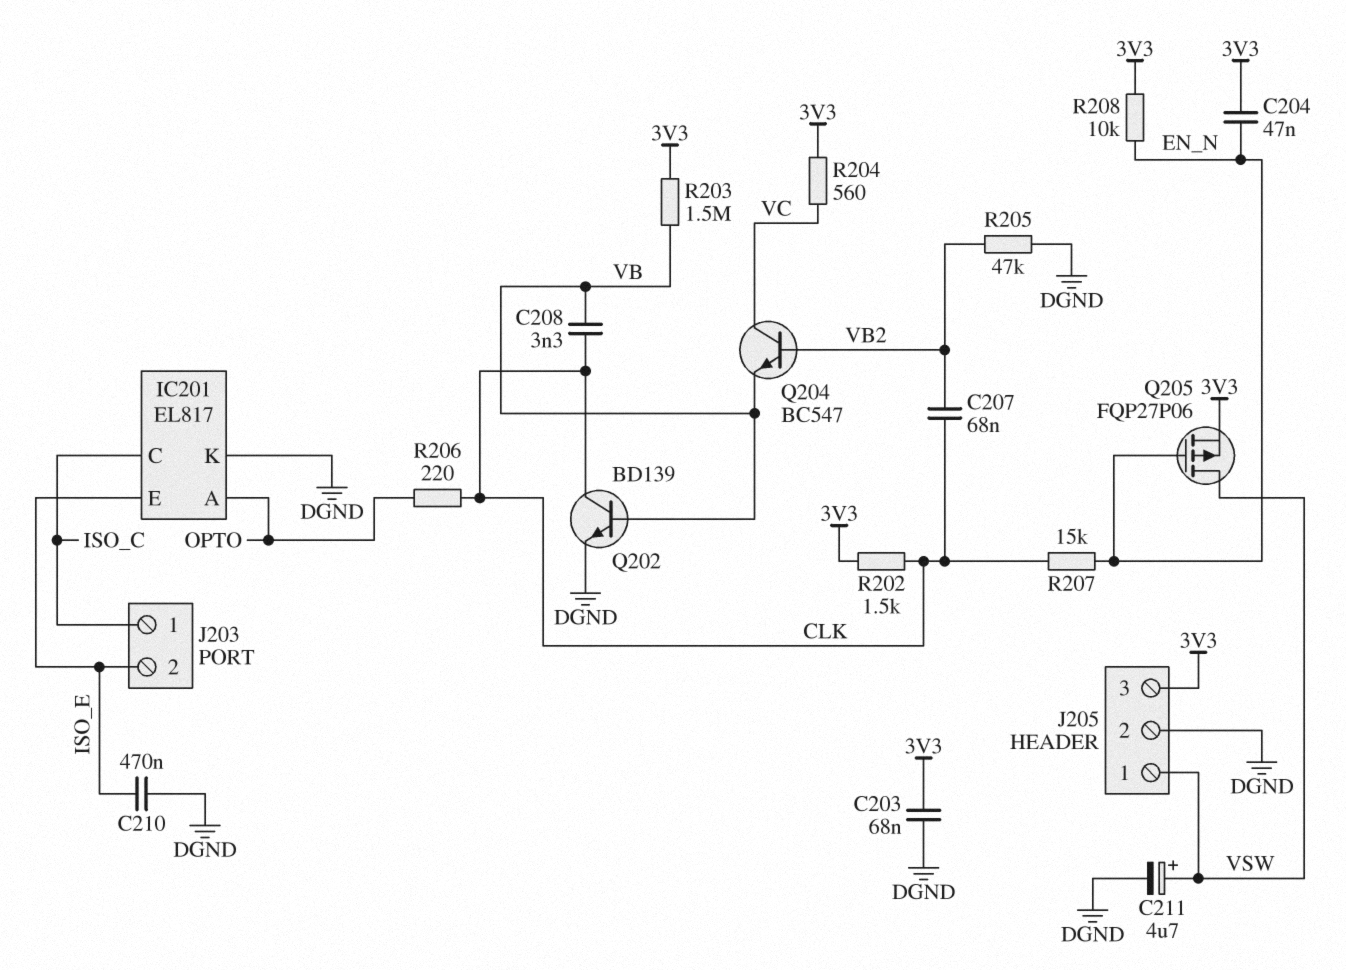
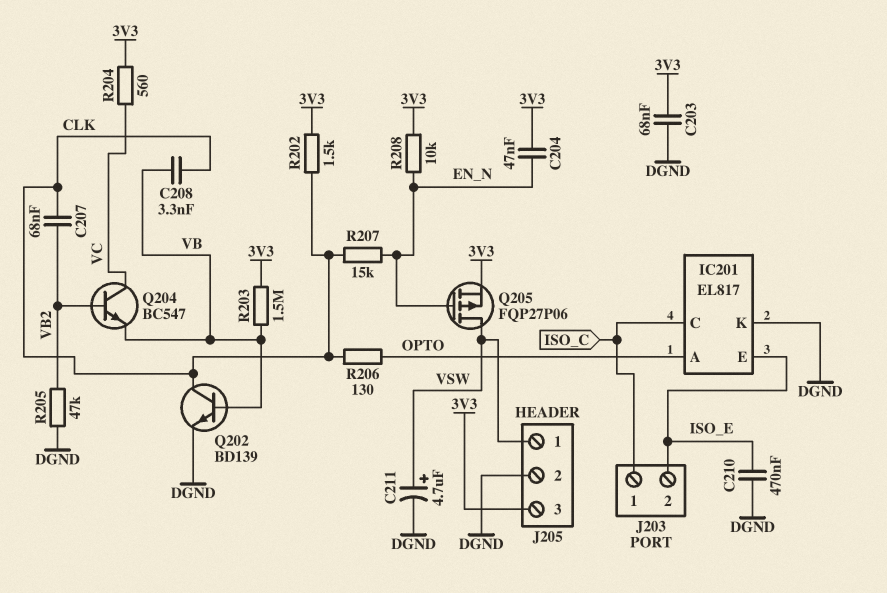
R206: 220 (CLK, OPTO) -> 130 (CLK, OPTO)

